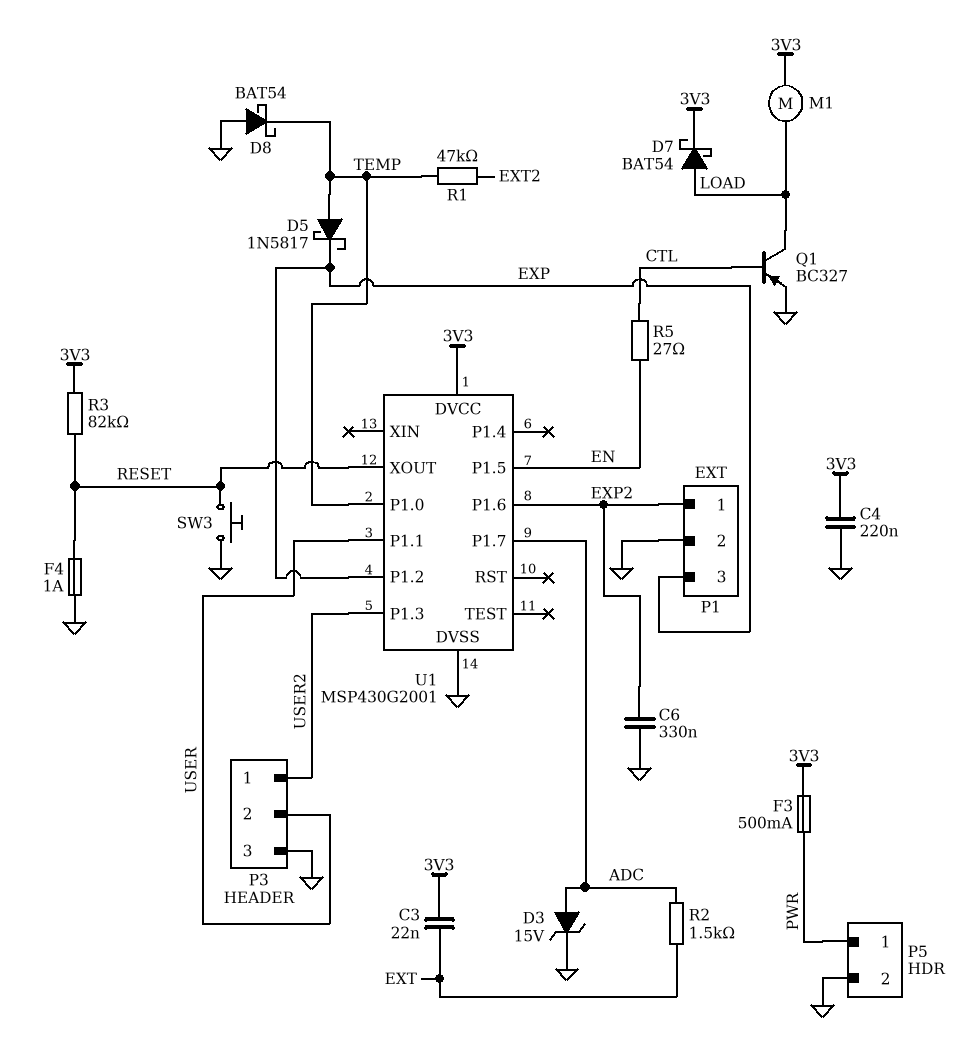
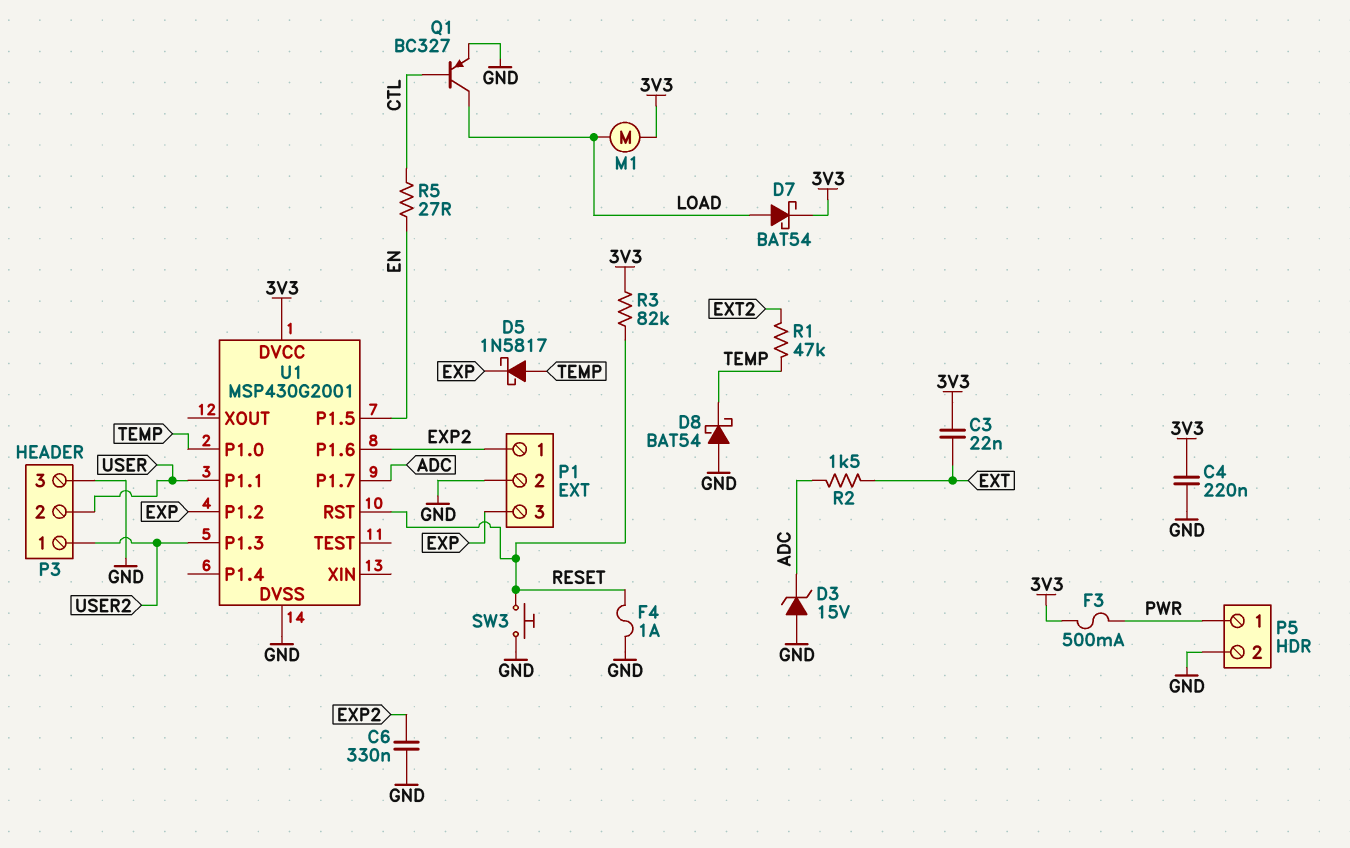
D3: zener 15V (A ADC, K GND) -> zener 15V (A GND, K ADC)
U1 pin RST: none -> RESET
U1 pin XOUT: RESET -> none

